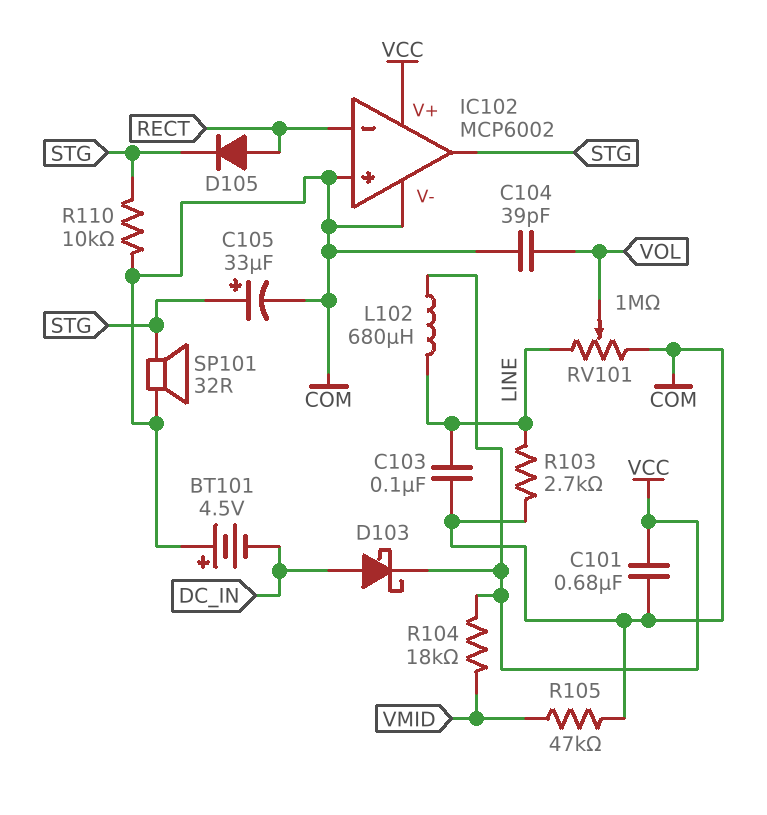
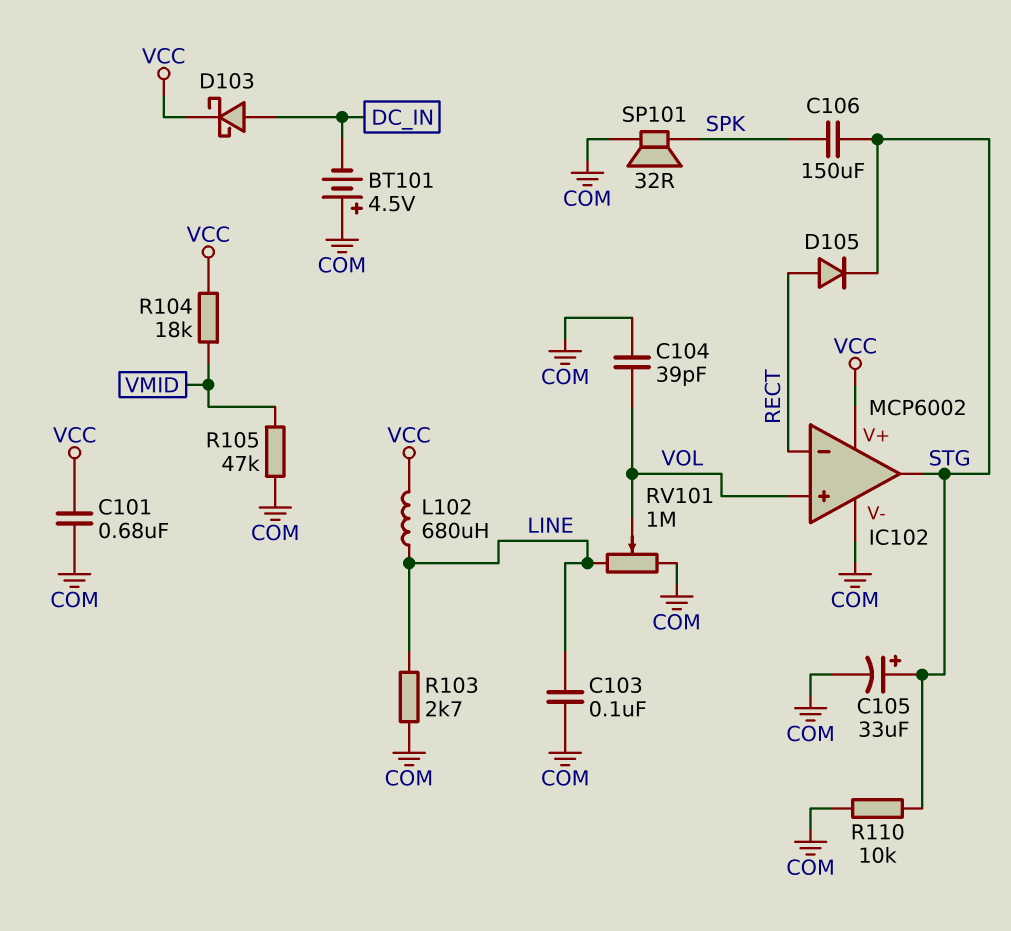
C106: none -> 150uF (SPK, STG)
IC102 pin in+: COM -> VOL
SP101: speaker 32R (COM, STG) -> speaker 32R (COM, SPK)

